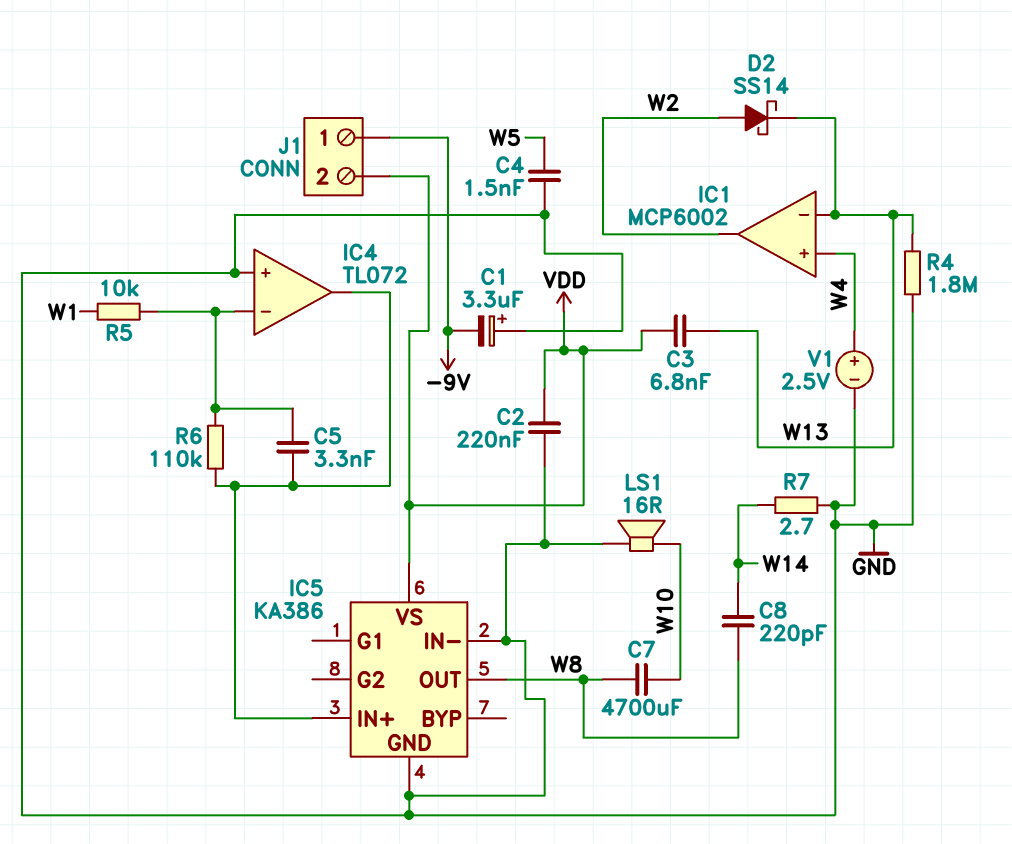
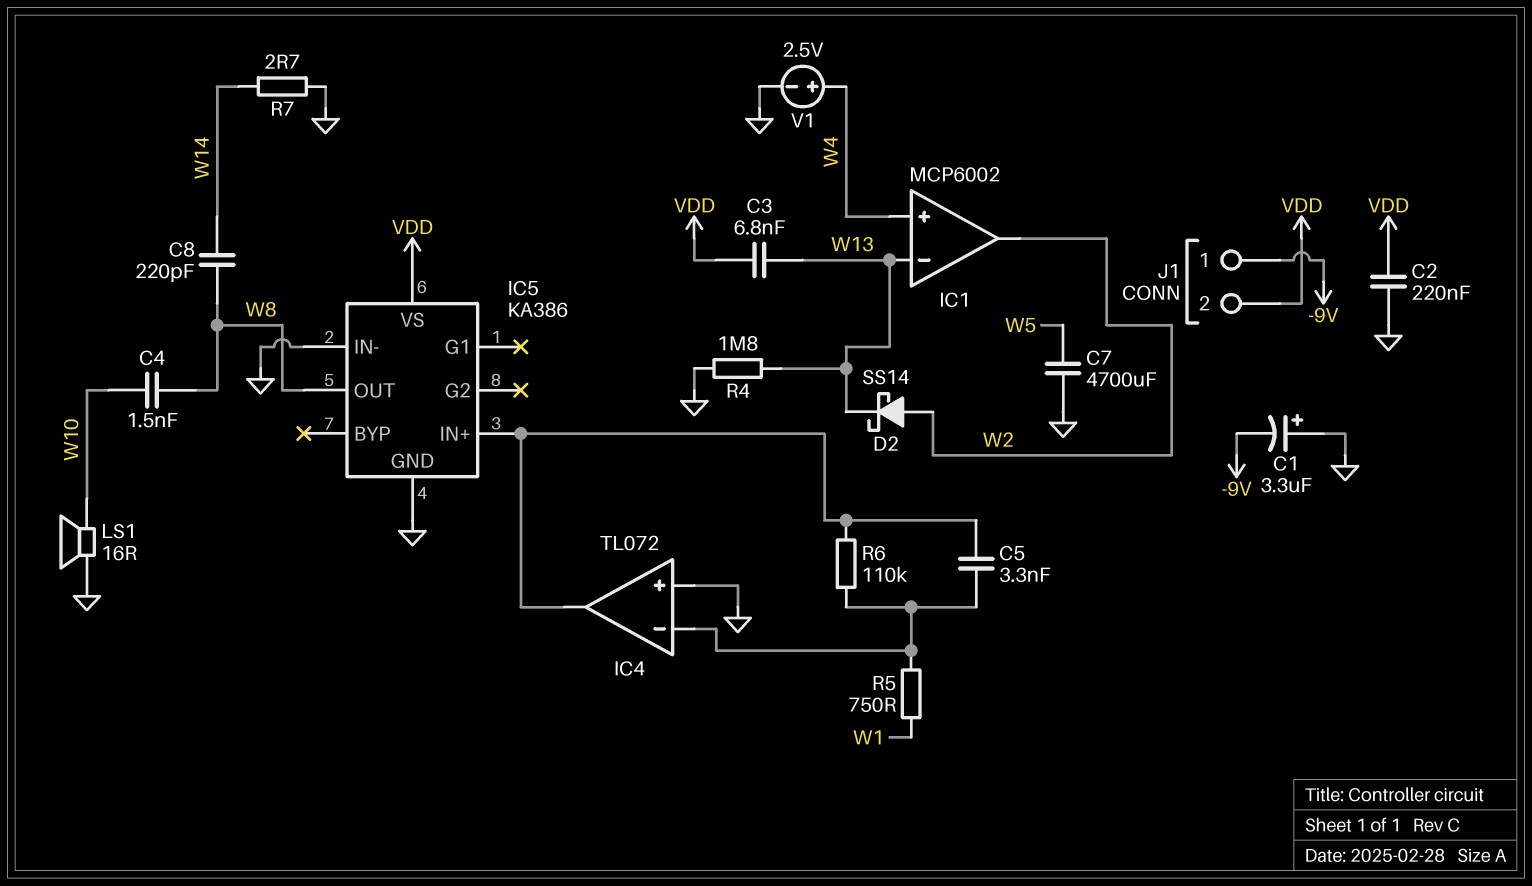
C4: 1.5nF (GND, W5) -> 1.5nF (W8, W10)
C7: 4700uF (W8, W10) -> 4700uF (GND, W5)
R5: 10k (IC4/in-, W1) -> 750 (IC4/in-, W1)

